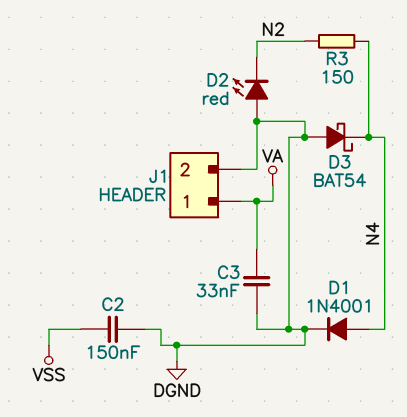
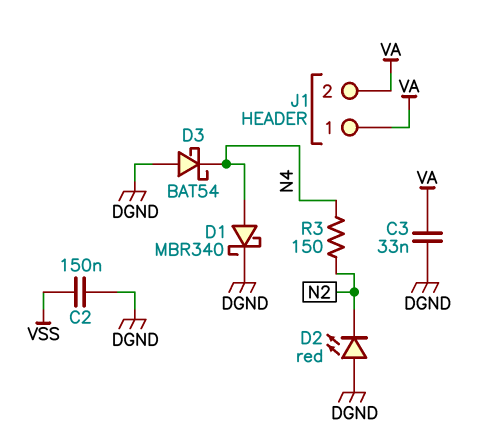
D1: diode 1N4001 (A N4, K DGND) -> schottky MBR340 (A N4, K DGND)
J1 pin 2: DGND -> VA

